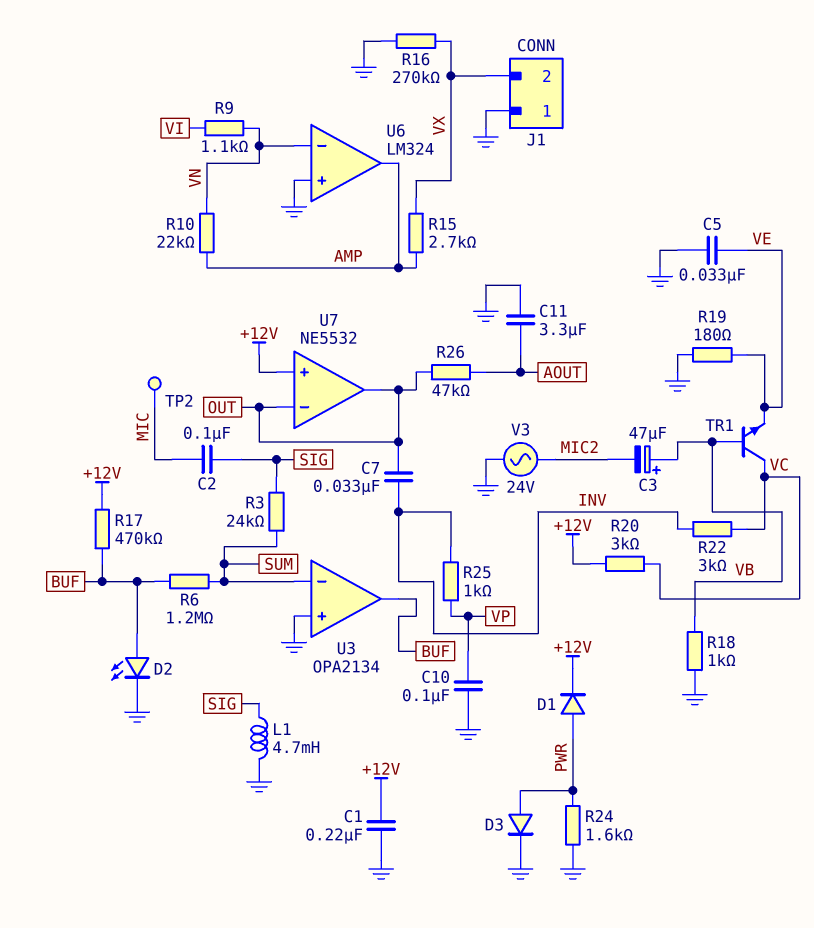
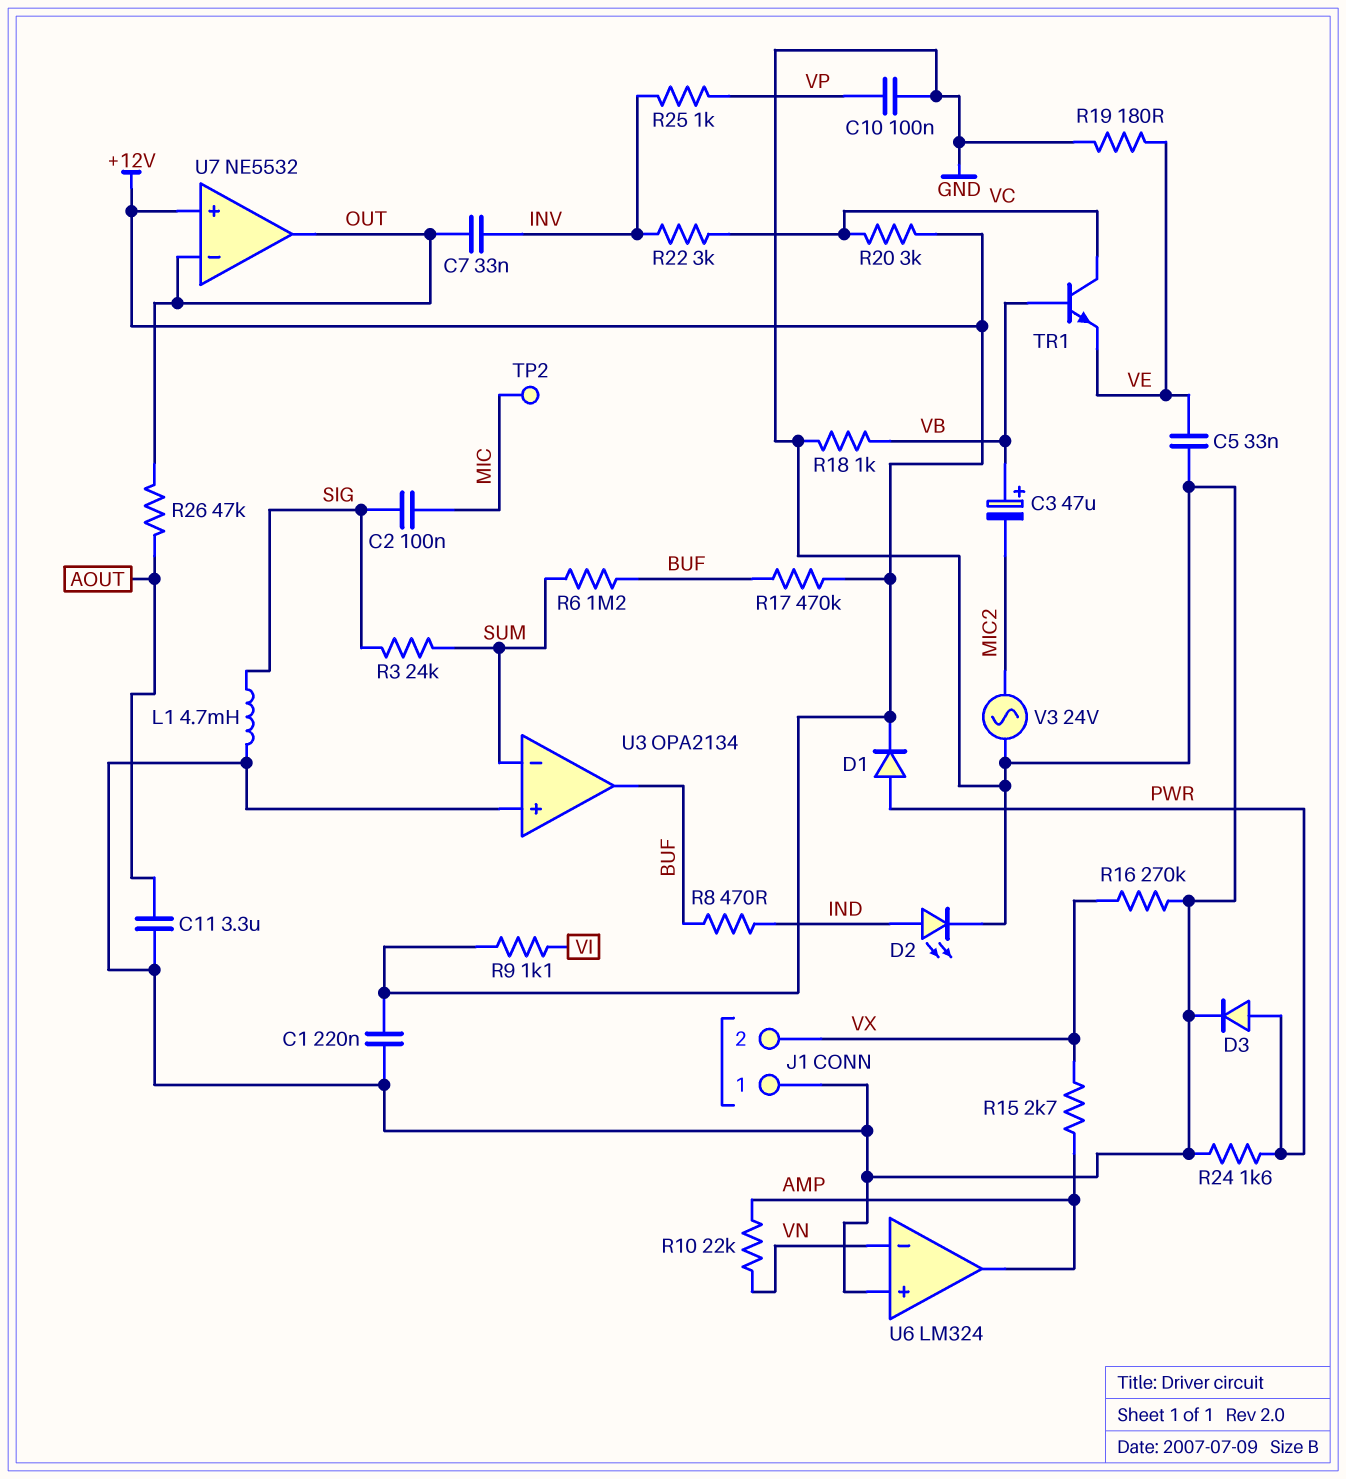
D2: LED (A BUF, K GND) -> LED (A IND, K GND)
R8: none -> 470 (BUF, IND)
R9: 1.1k (VI, VN) -> 1.1k (+12V, VI)

